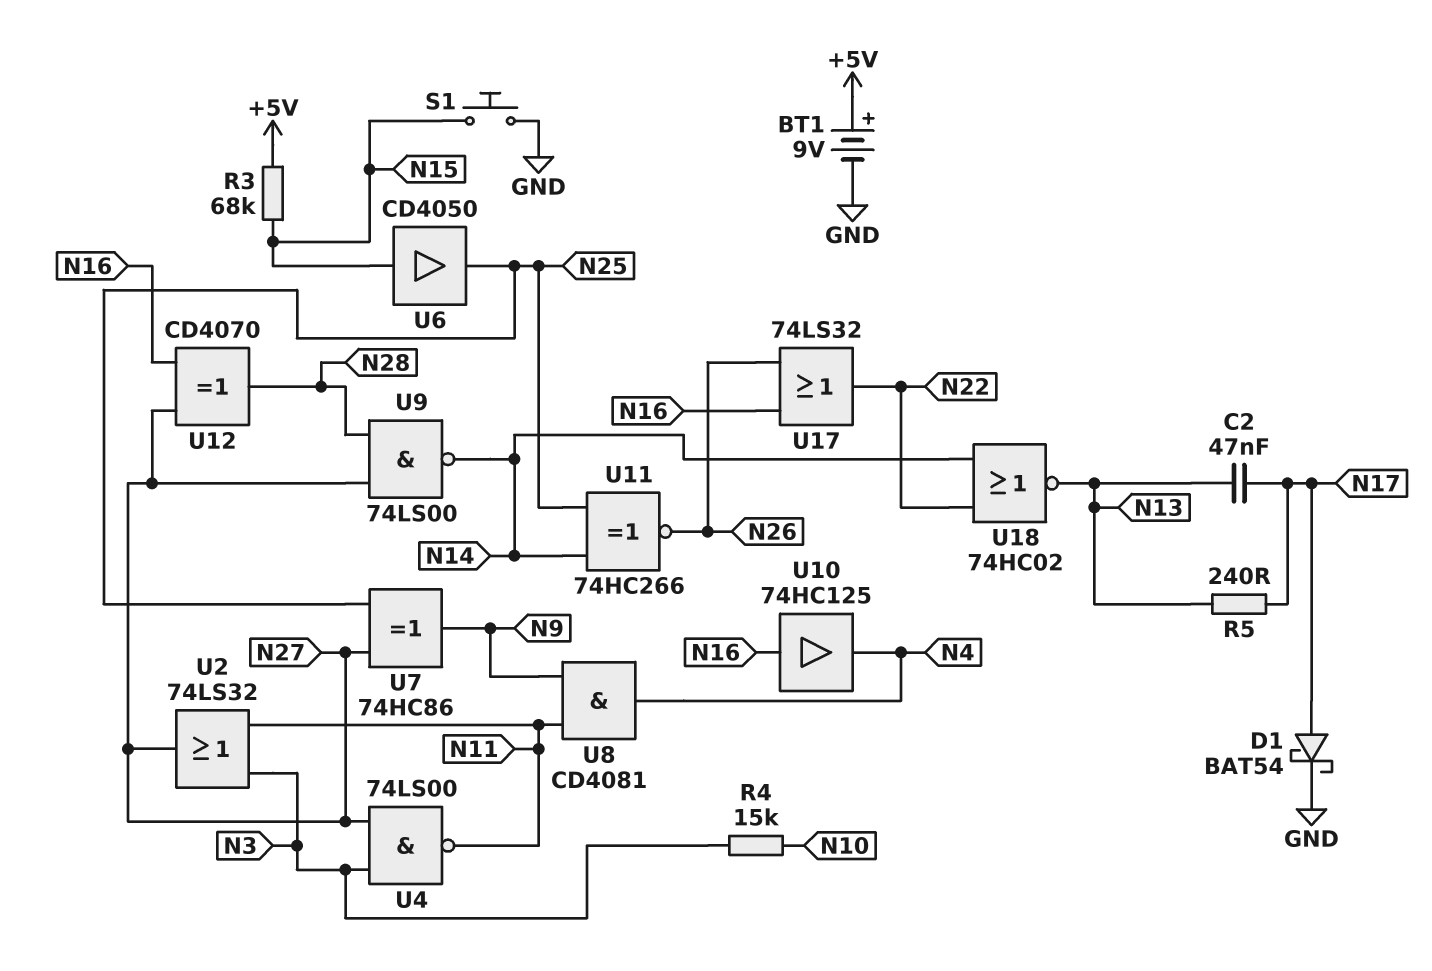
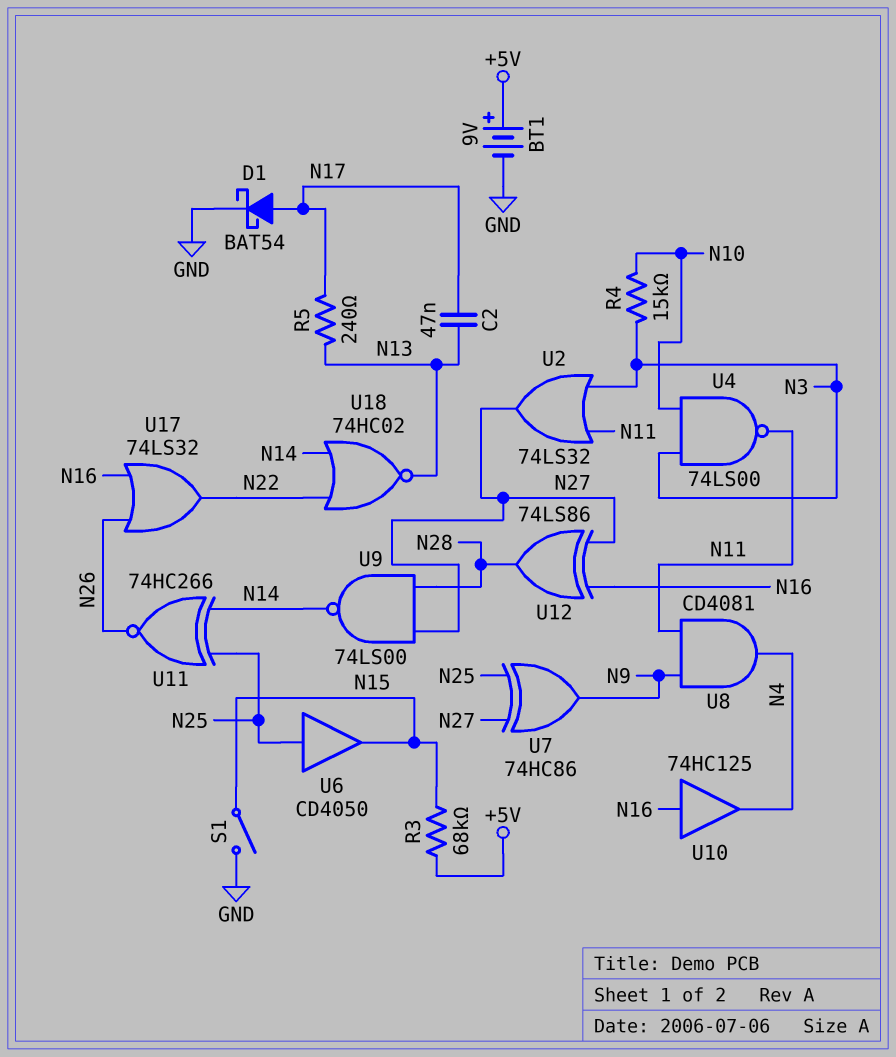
S1: button (GND, N15) -> switch (GND, N15)
U4: NAND 74LS00 (in N3, in N27, out N11) -> NAND 74LS00 (in N3, in N10, out N11)
U6: buffer CD4050 (in N15, out N25) -> buffer CD4050 (in N25, out N15)
U12: XOR CD4070 (in N16, in N27, out N28) -> XOR 74LS86 (in N16, in N27, out N28)

